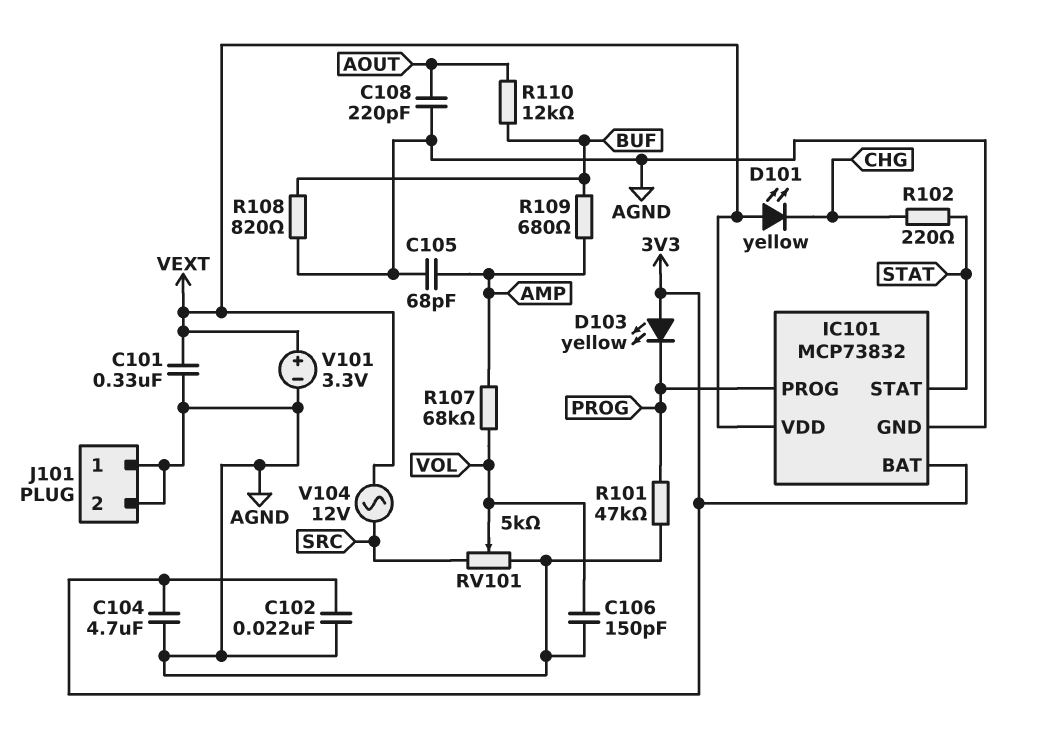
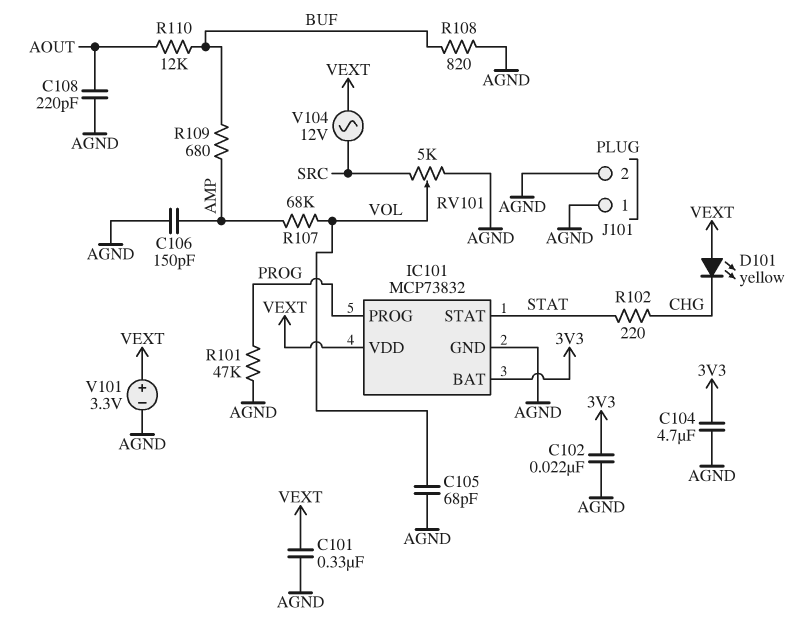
C105: 68pF (AGND, AMP) -> 68pF (AGND, VOL)
C106: 150pF (AGND, VOL) -> 150pF (AGND, AMP)
D103: LED yellow (A 3V3, K PROG) -> none

